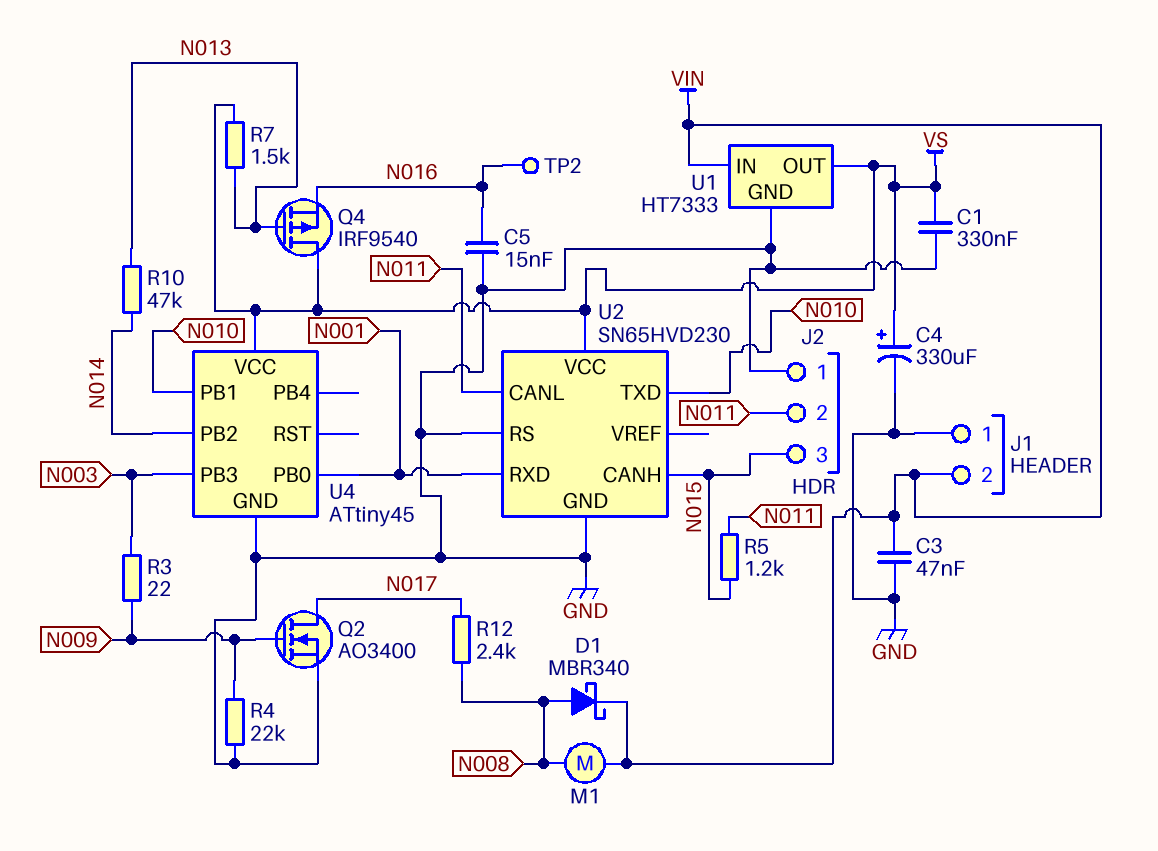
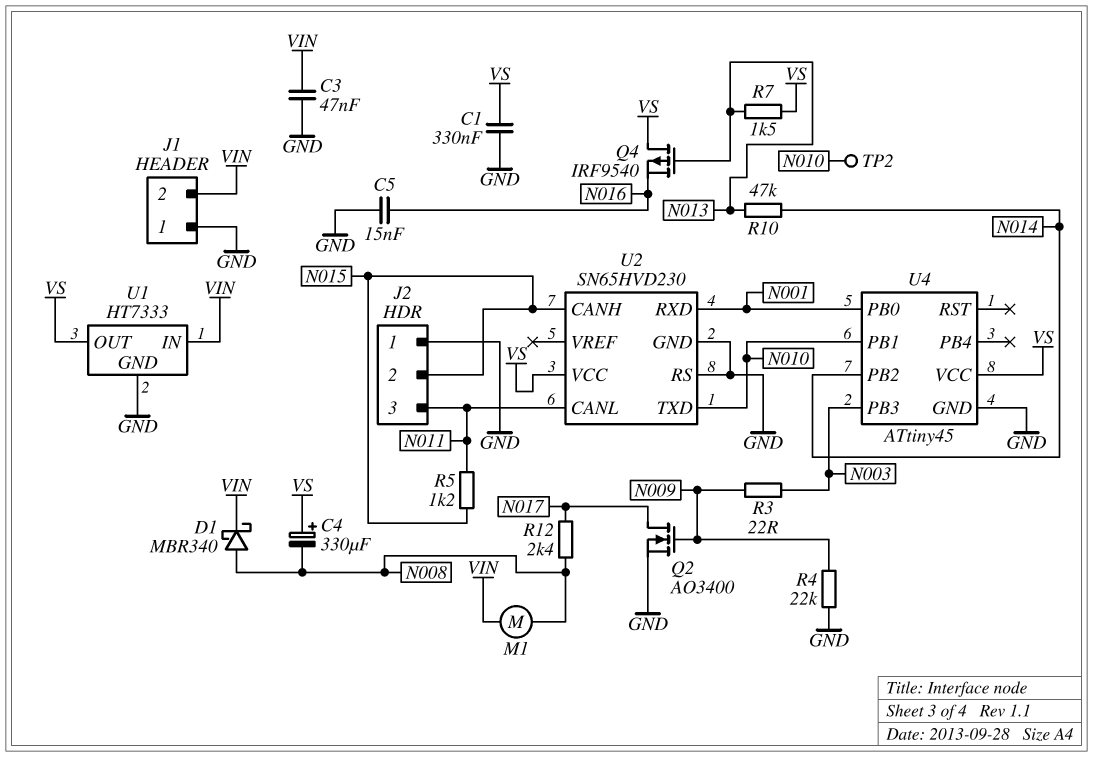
C4: 330uF (plus VS, minus GND) -> 330uF (plus VS, minus N008)
J2 pin 2: N011 -> N015
J2 pin 3: N015 -> N011
TP2: test point (N016) -> test point (N010)

